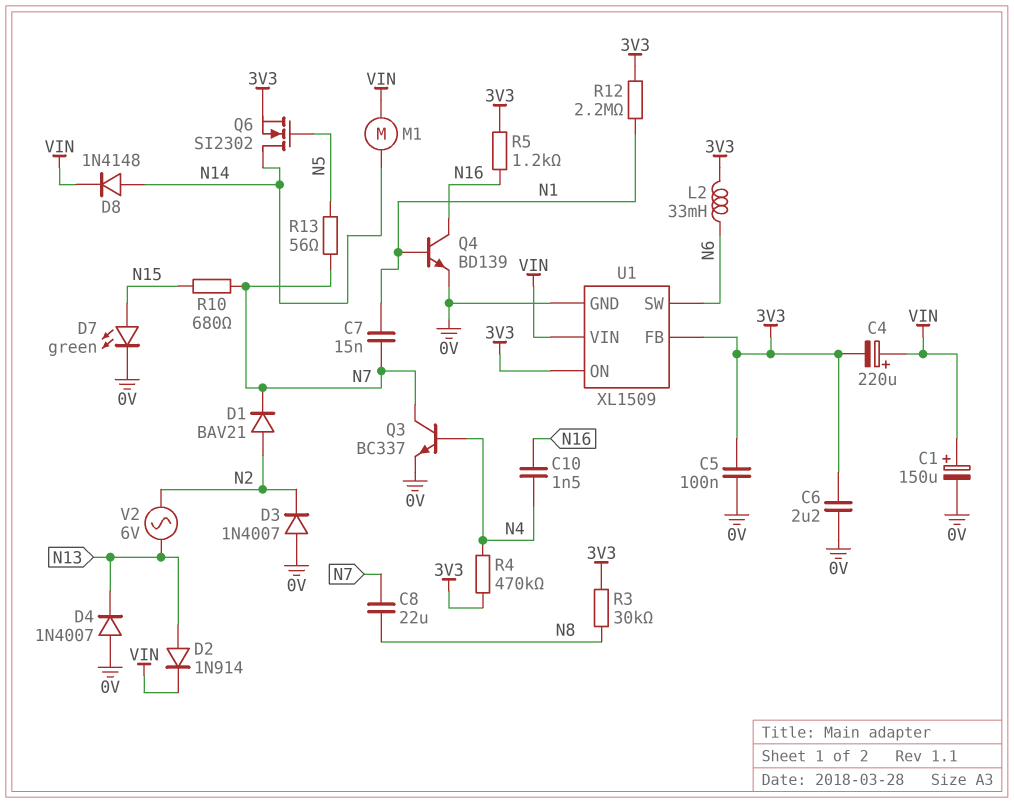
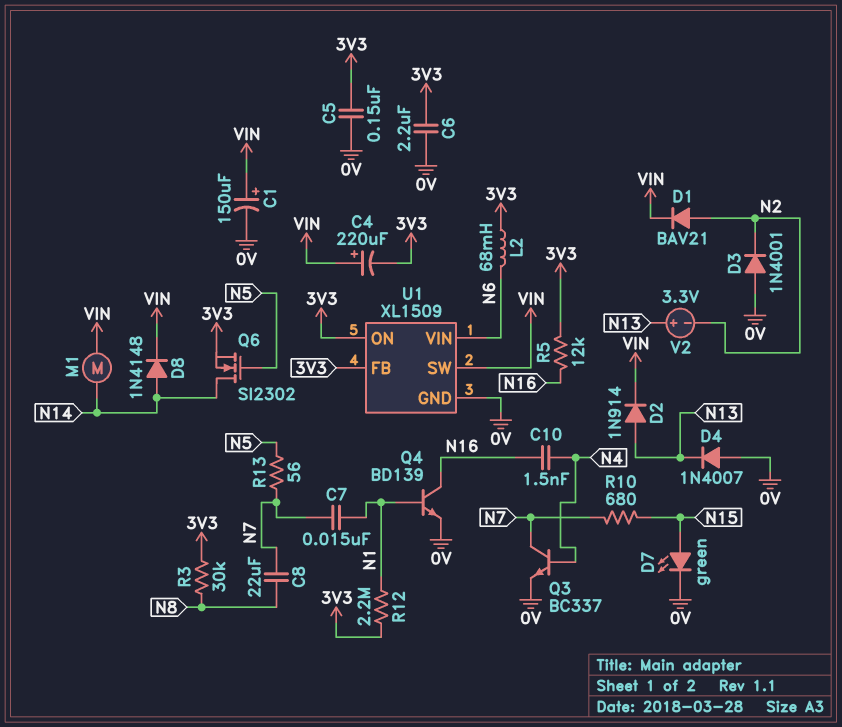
C5: 100nF (0V, 3V3) -> 150nF (0V, 3V3)
D1: diode BAV21 (A N2, K N7) -> diode BAV21 (A N2, K VIN)
D3: diode 1N4007 (A 0V, K N2) -> diode 1N4001 (A 0V, K N2)
L2: 33mH (3V3, N6) -> 68mH (3V3, N6)
R4: 470k (3V3, N4) -> none
R5: 1.2k (3V3, N16) -> 12k (3V3, N16)
U1 pin SW: N6 -> VIN
U1 pin VIN: VIN -> N6
V2: AC 6V (N2, N13) -> 3.3V (plus N13, minus N2)

